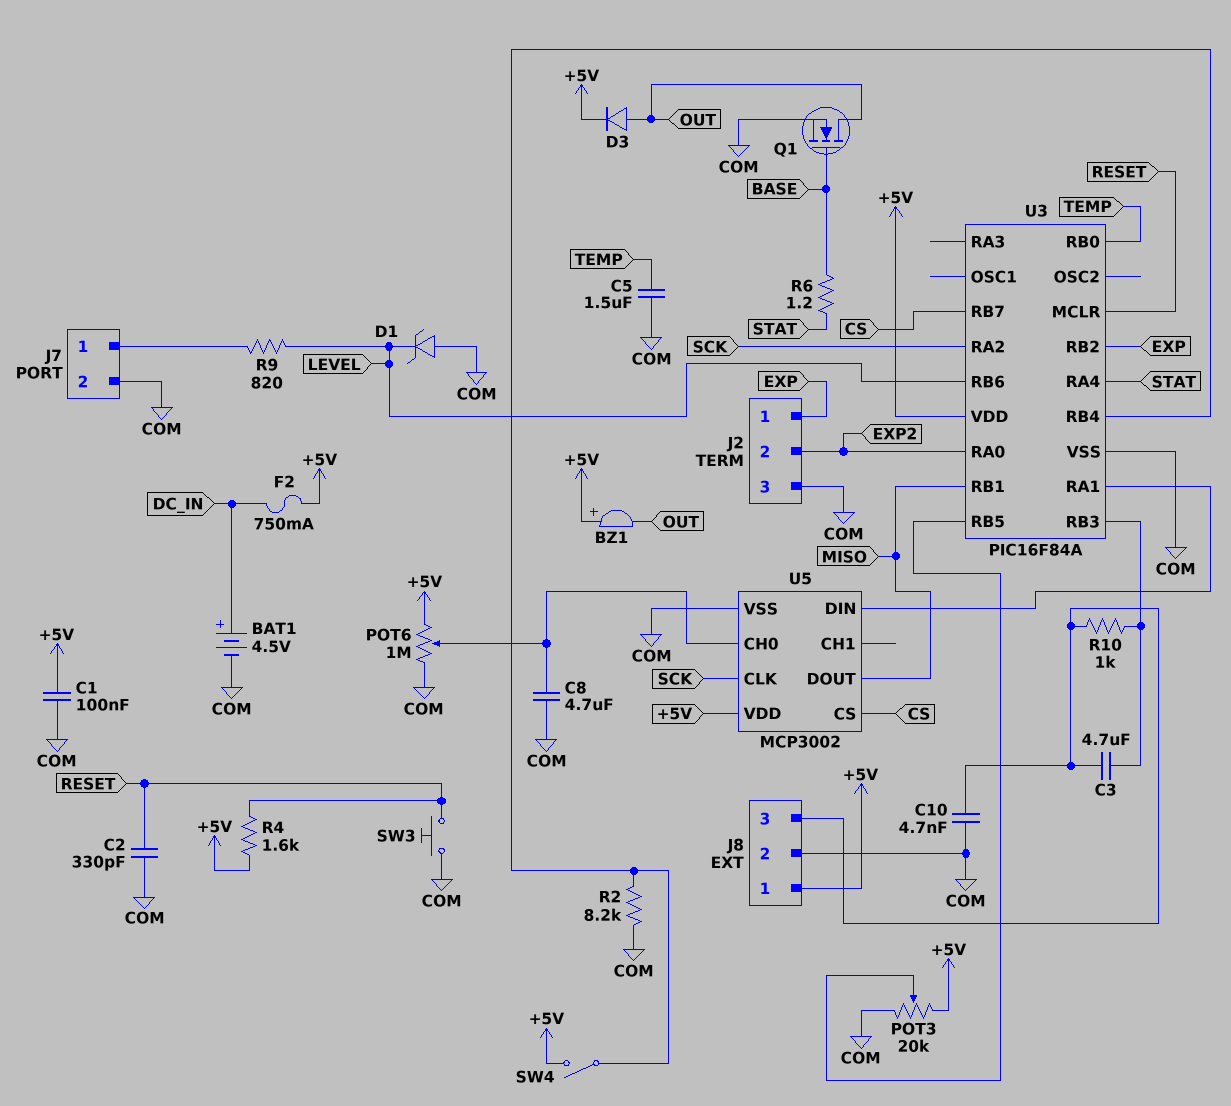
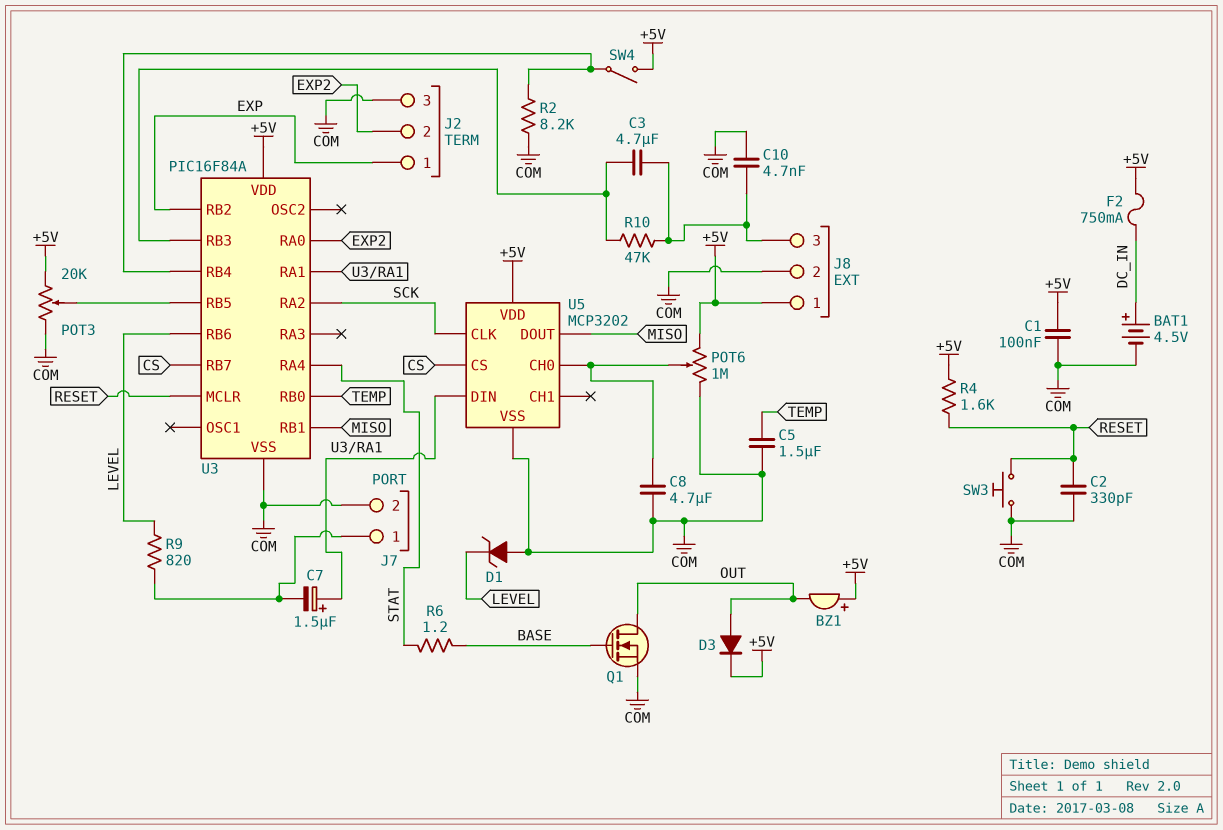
C7: none -> 1.5uF (plus U3/RA1, minus J7/1)
R10: 1k (J8/3, U3/RB3) -> 47k (J8/3, U3/RB3)
U5: MCP3002 -> MCP3202

